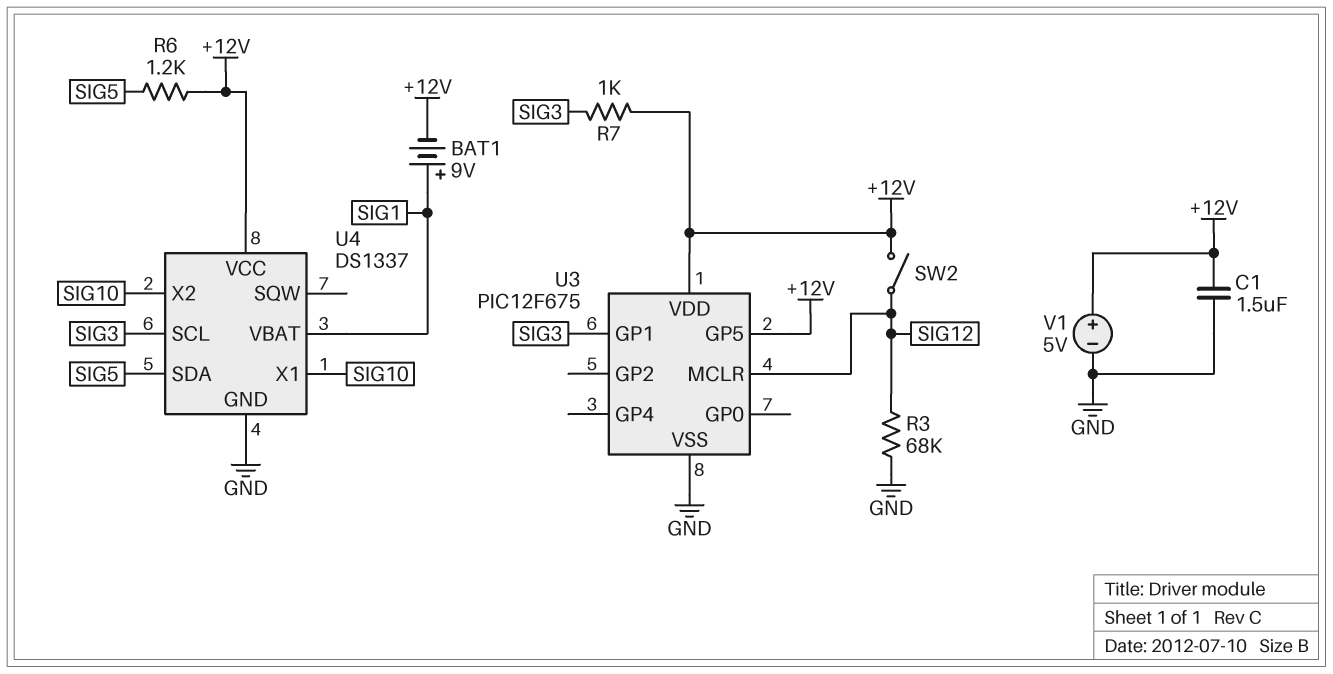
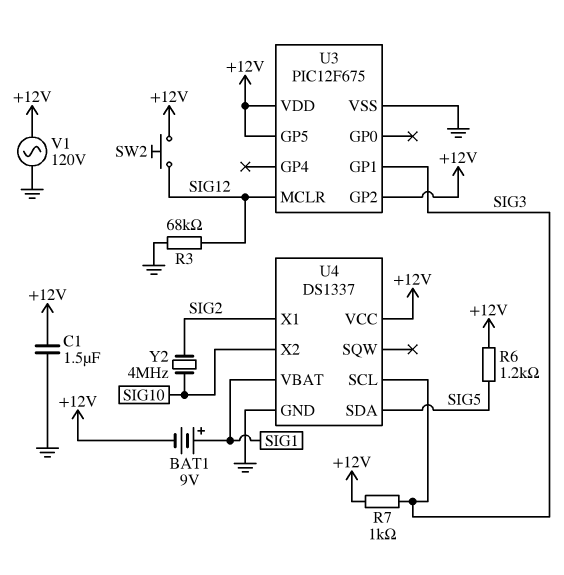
SW2: switch (+12V, SIG12) -> button (+12V, SIG12)
U3 pin GP2: none -> +12V
U4 pin X1: SIG10 -> SIG2
V1: 5V (plus +12V, minus GND) -> AC 120V (+12V, GND)
Y2: none -> 4MHz (SIG2, SIG10)

